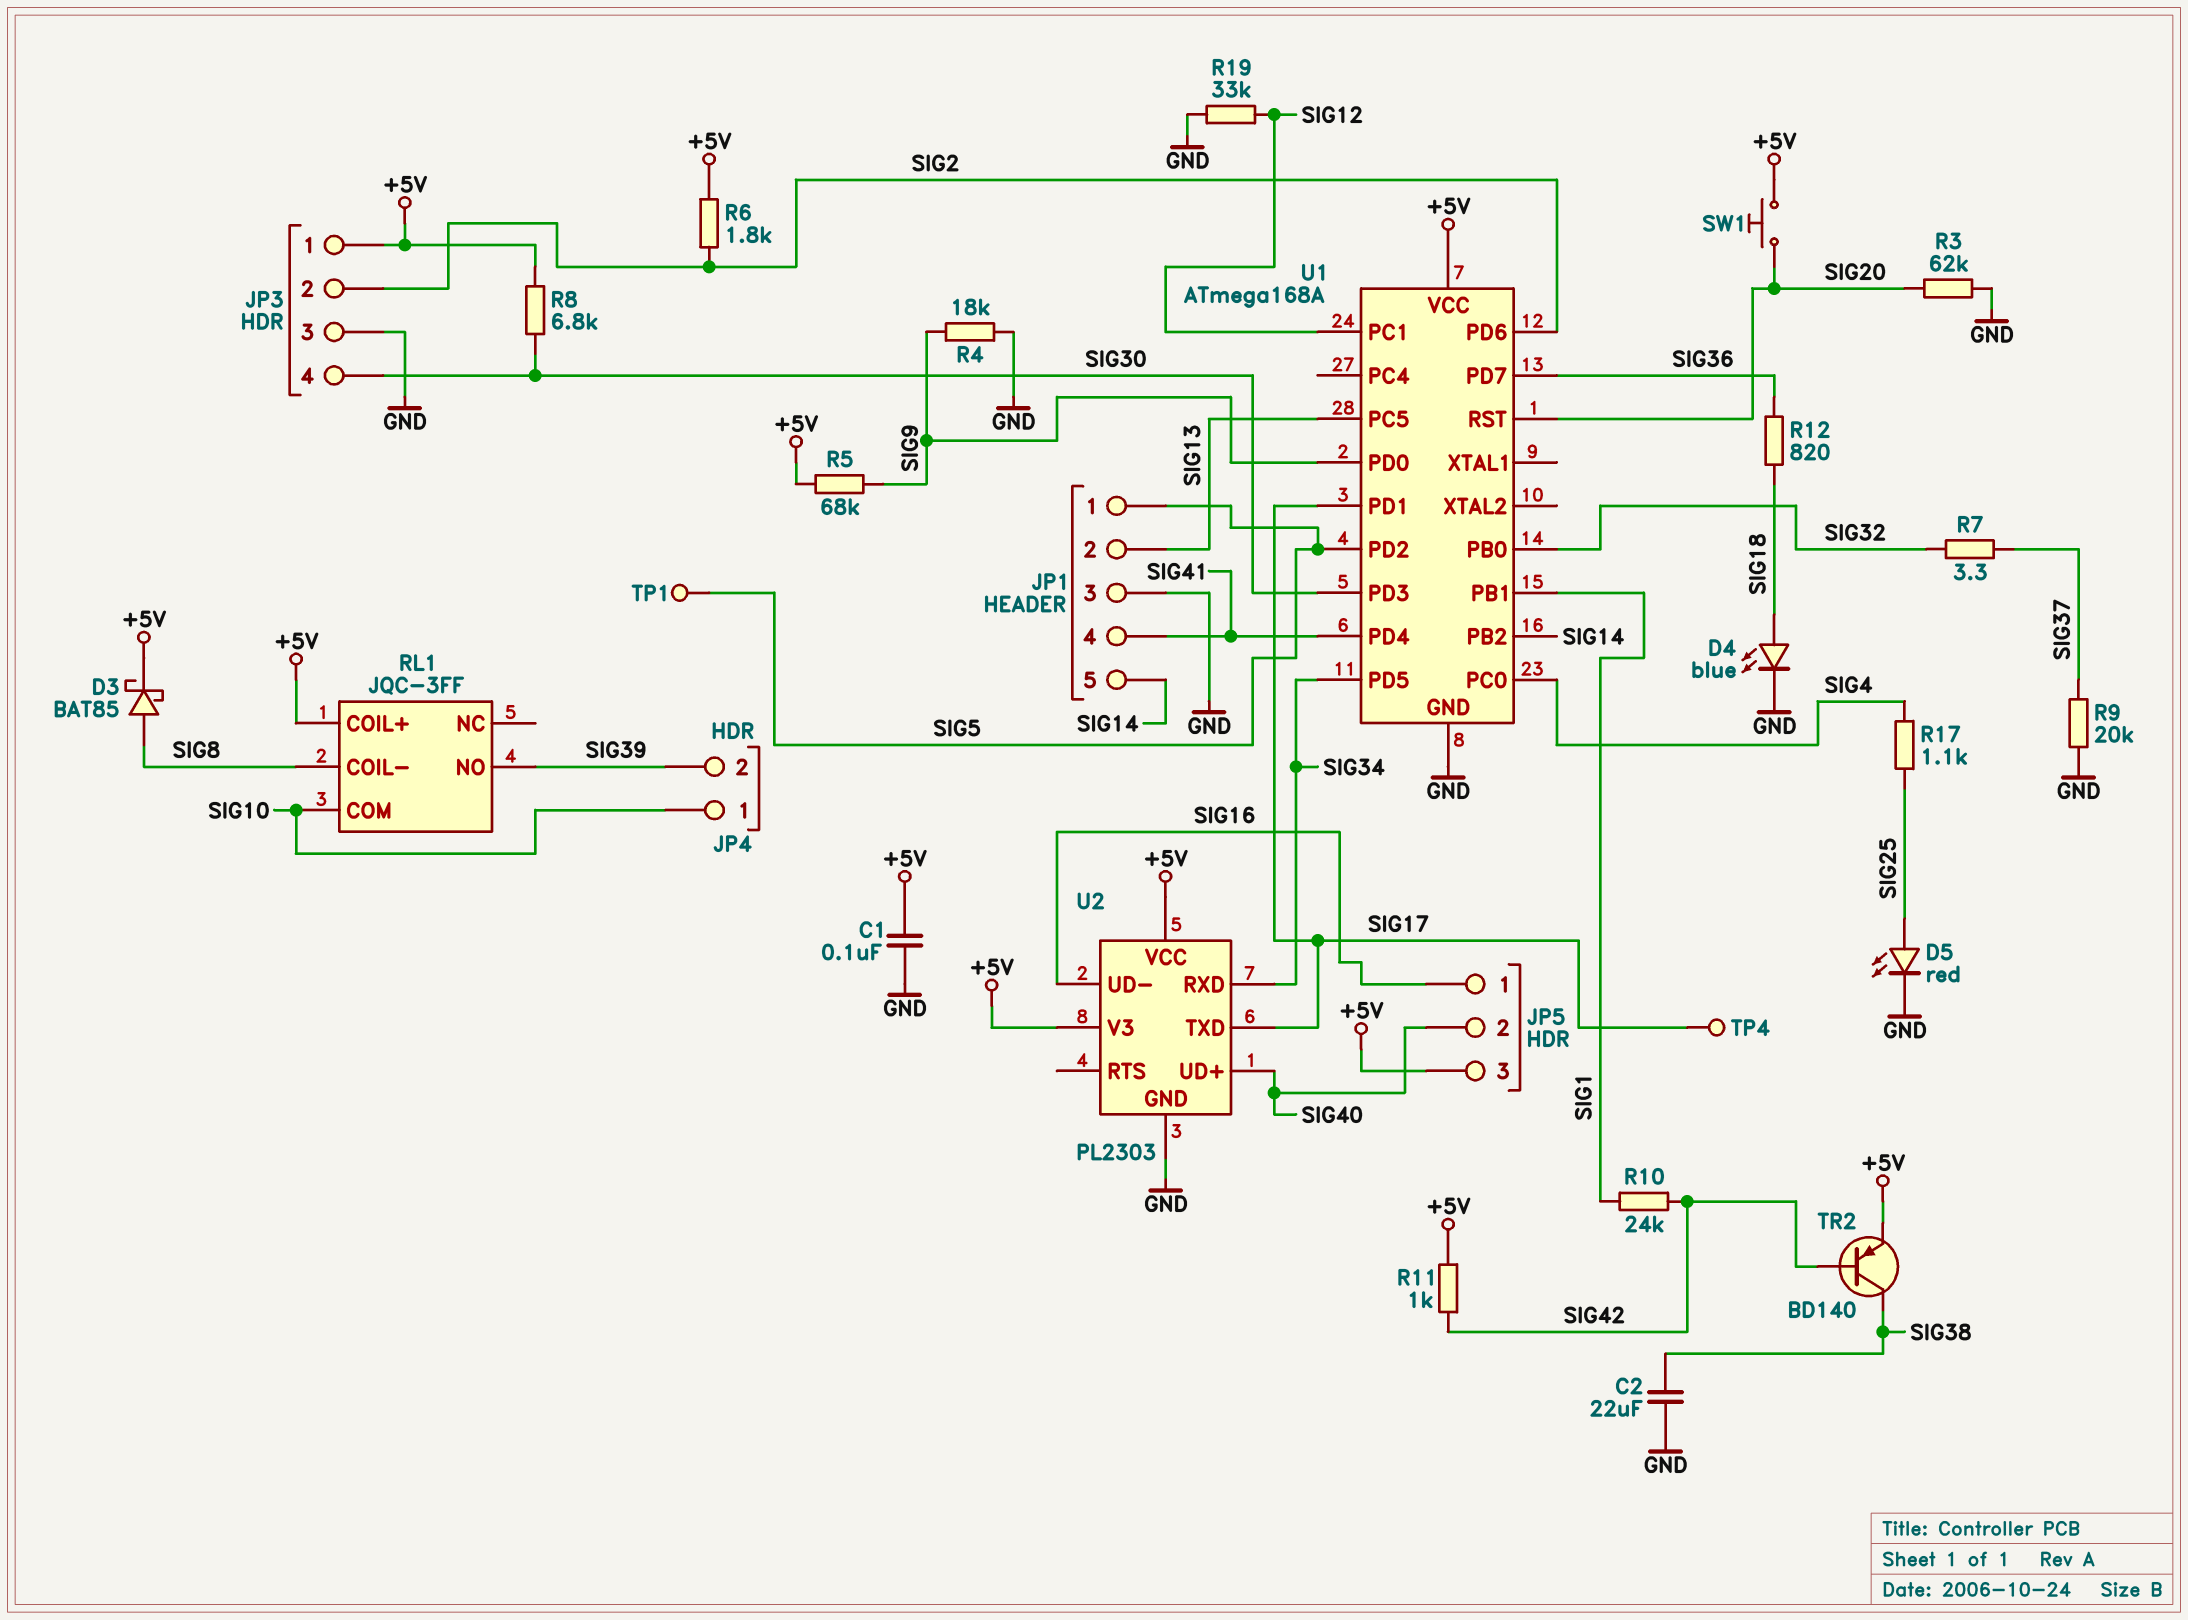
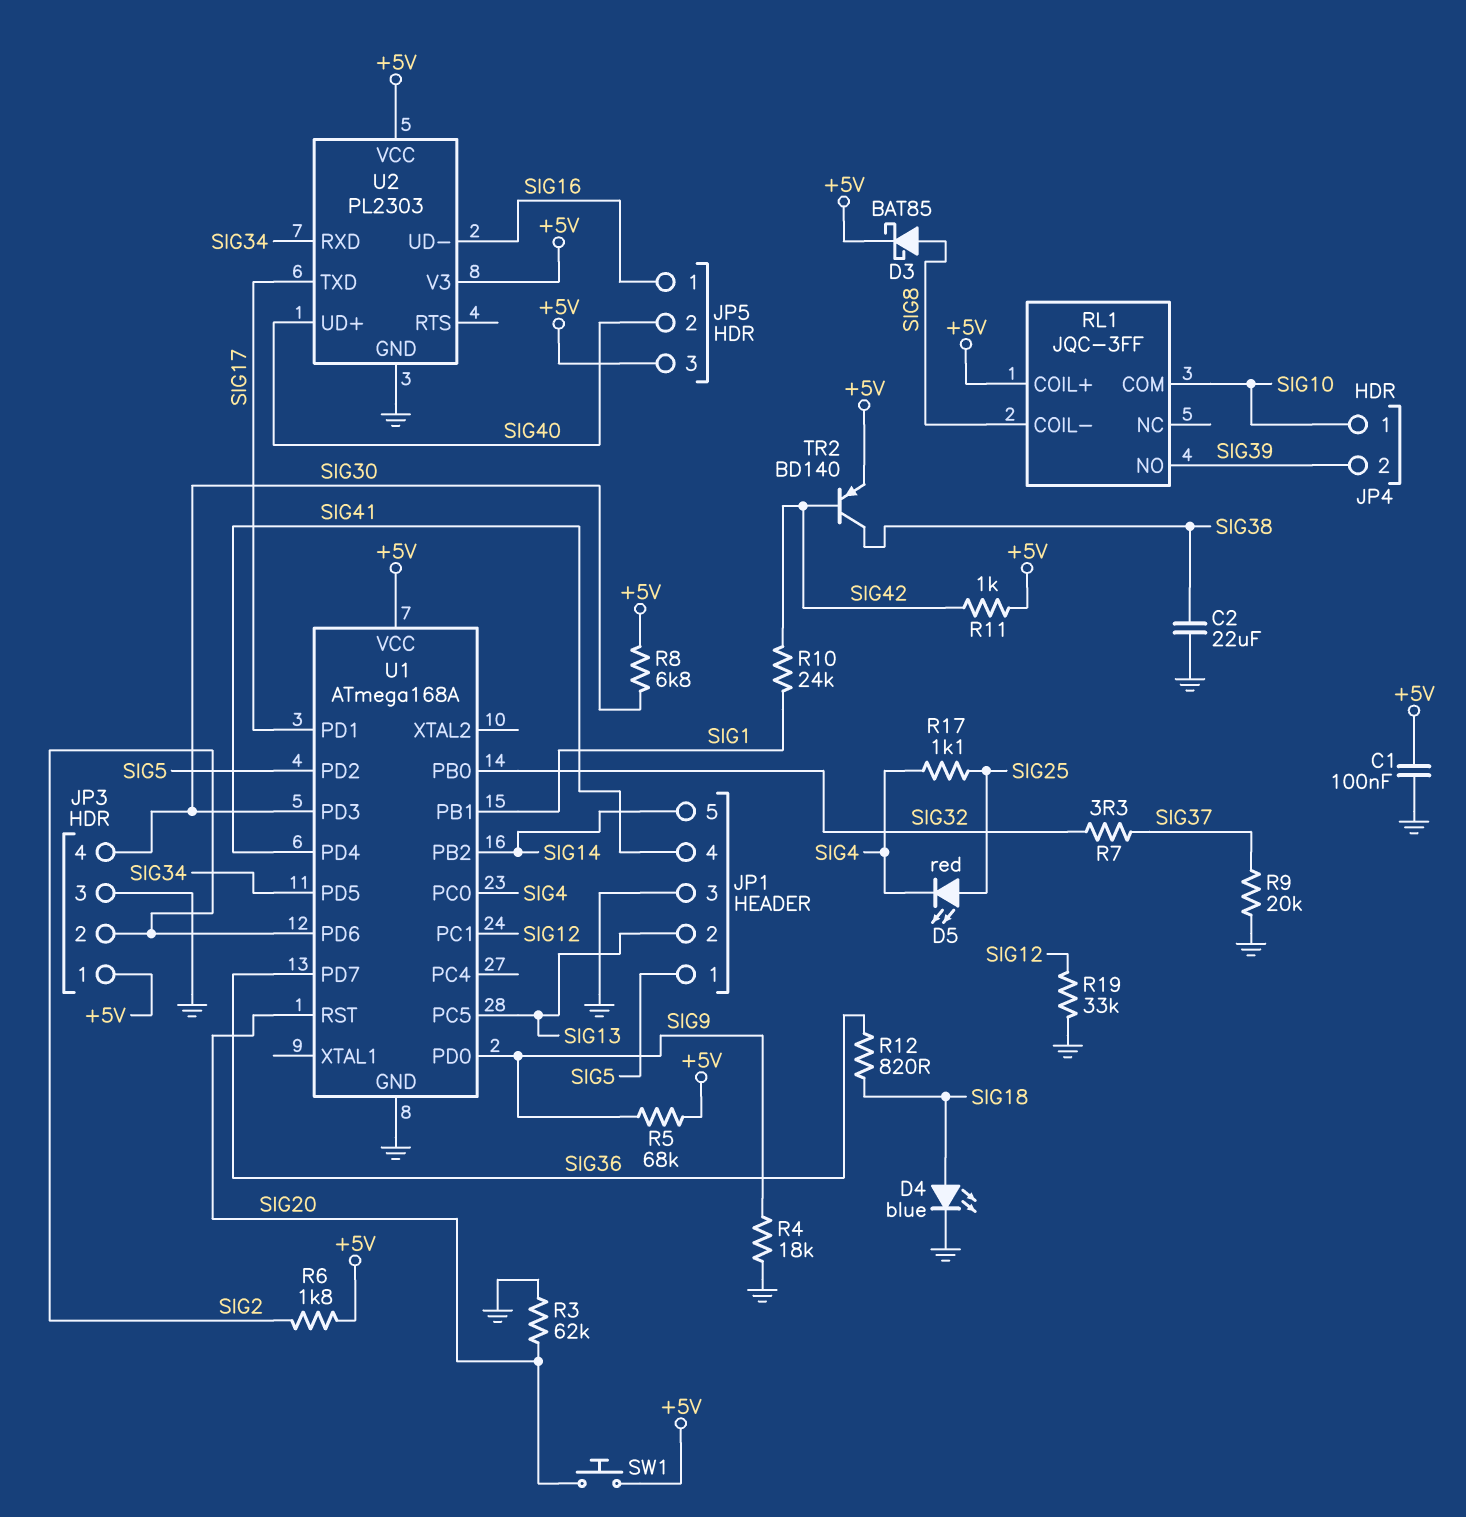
D5: LED red (A SIG25, K GND) -> LED red (A SIG25, K SIG4)
TP1: test point (SIG5) -> none
TP4: test point (SIG17) -> none

